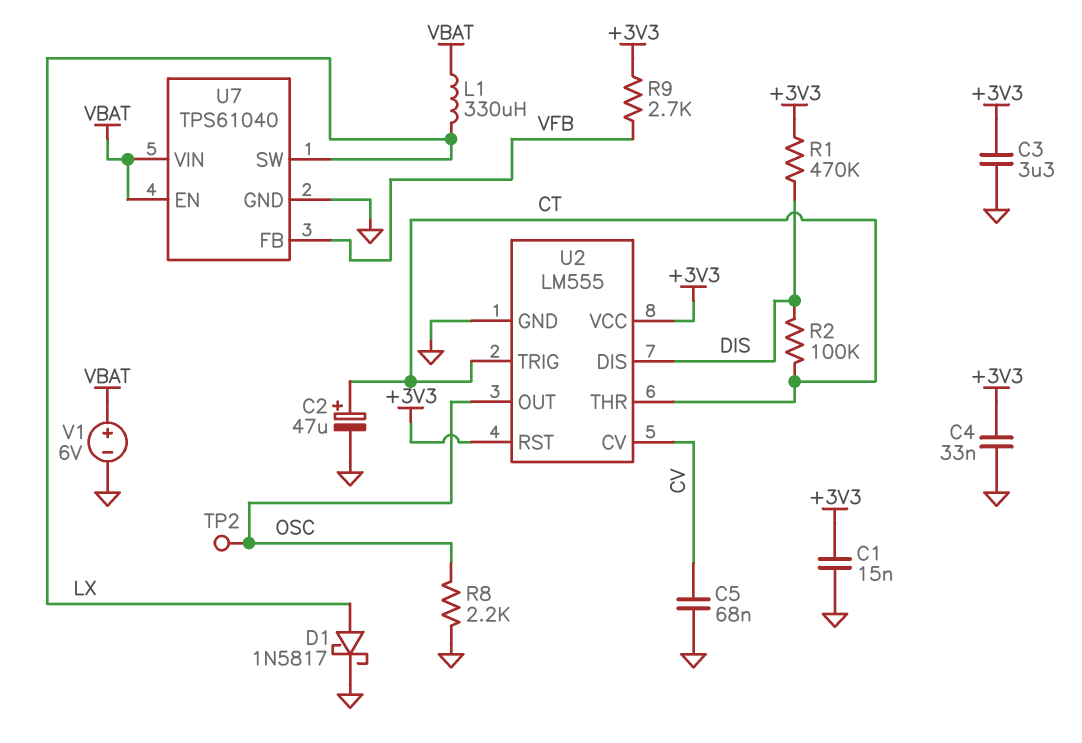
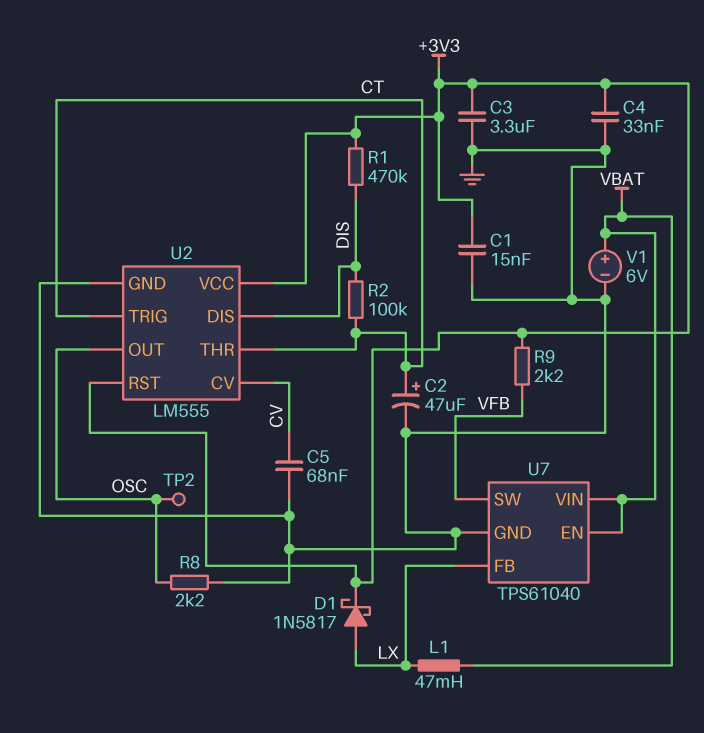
D1: schottky 1N5817 (A LX, K GND) -> schottky 1N5817 (A LX, K +3V3)
L1: 330uH (LX, VBAT) -> 47mH (LX, VBAT)
R9: 2.7k (+3V3, VFB) -> 2.2k (+3V3, VFB)
U7 pin FB: VFB -> LX
U7 pin SW: LX -> VFB

